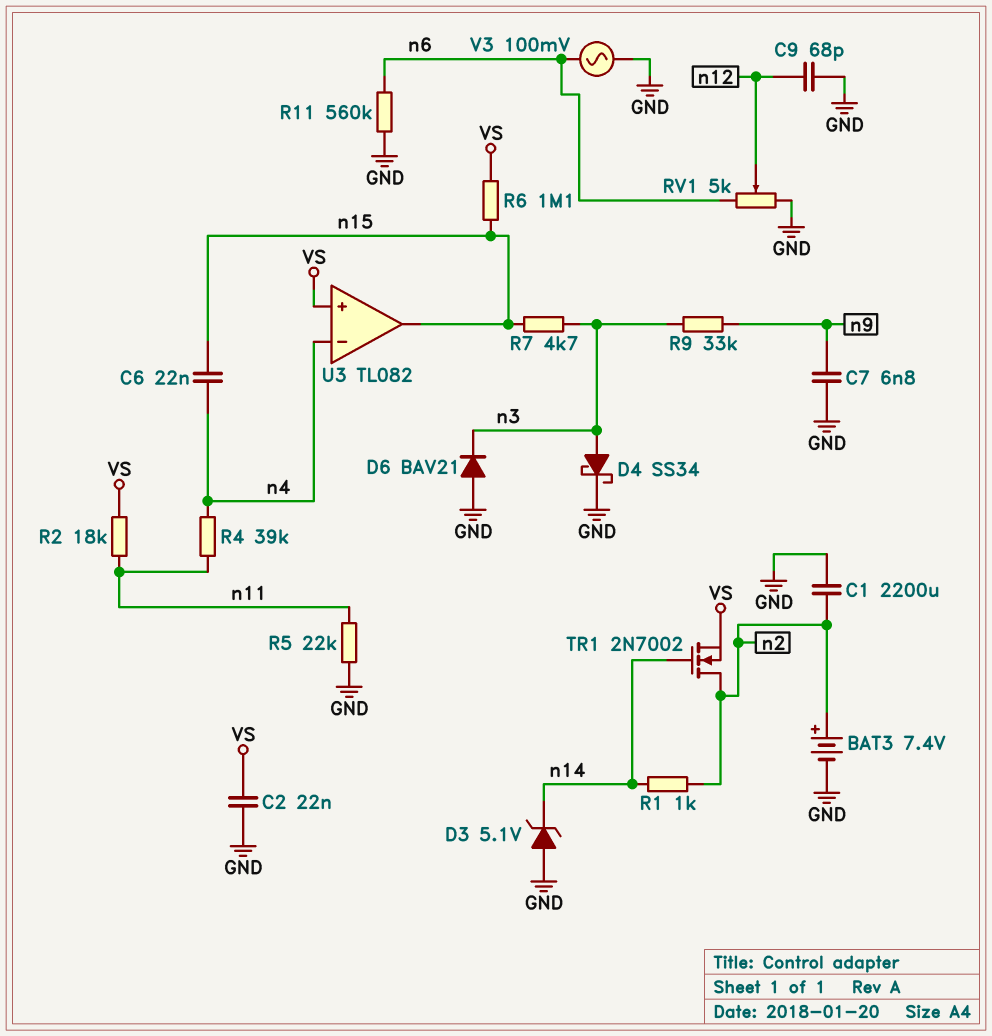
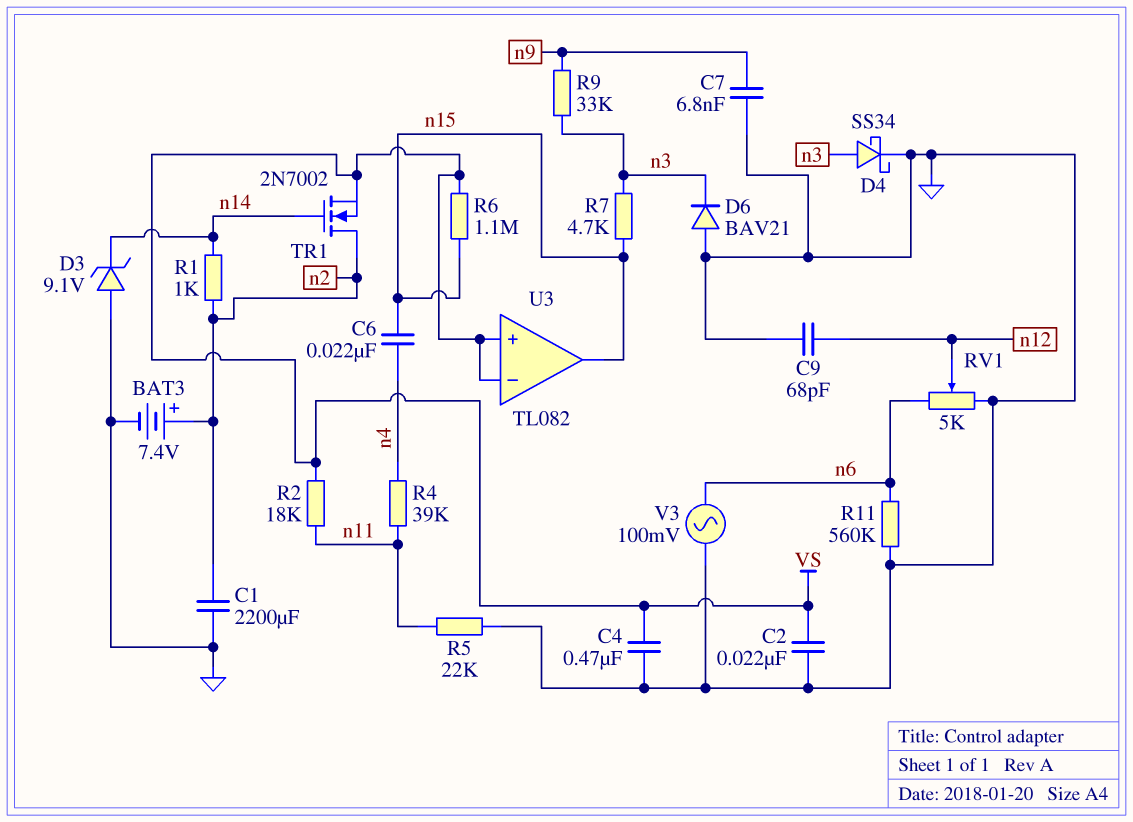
C4: none -> 470nF (GND, VS)
D3: zener 5.1V (A GND, K n14) -> zener 9.1V (A GND, K n14)
U3 pin in-: n4 -> VS

